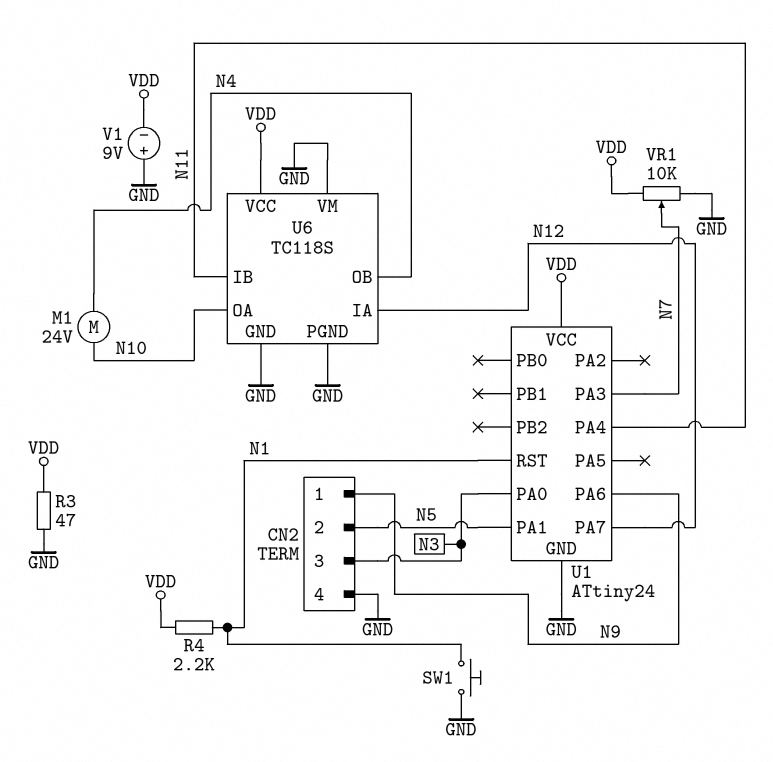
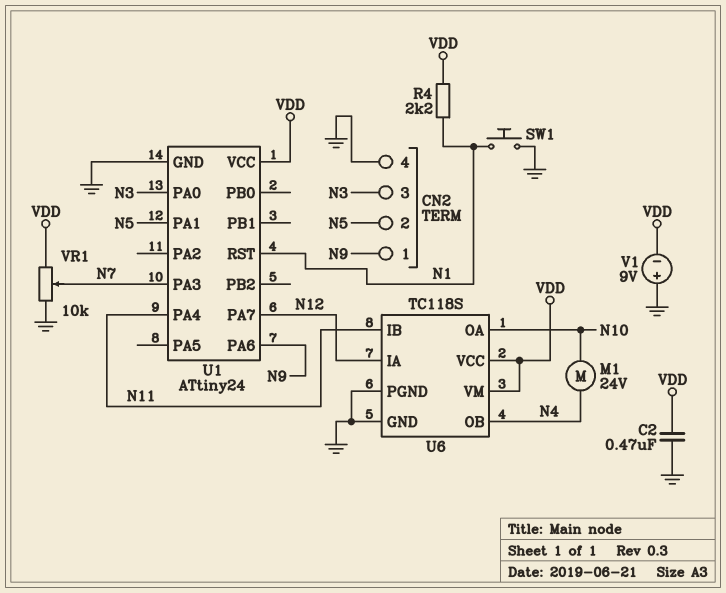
C2: none -> 470nF (GND, VDD)
R3: 47 (GND, VDD) -> none
U6 pin VM: GND -> VDD

